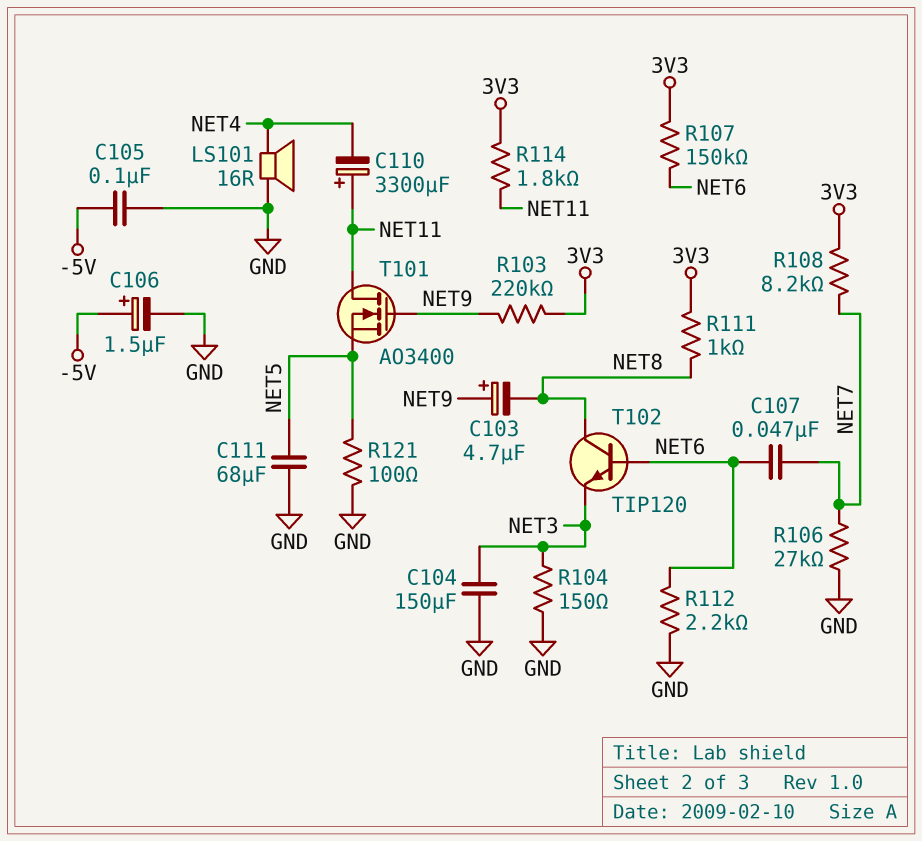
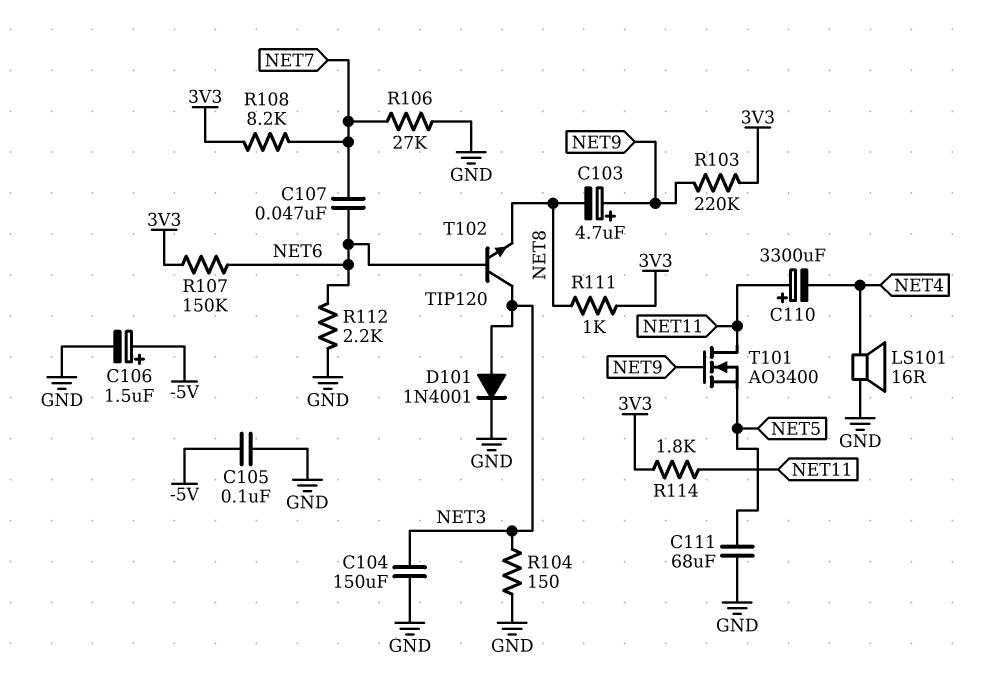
D101: none -> diode 1N4001 (A NET3, K GND)
R121: 100 (GND, NET5) -> none
T102: NPN TIP120 (B NET6, C NET8, E NET3) -> NPN TIP120 (B NET6, C NET3, E NET8)

